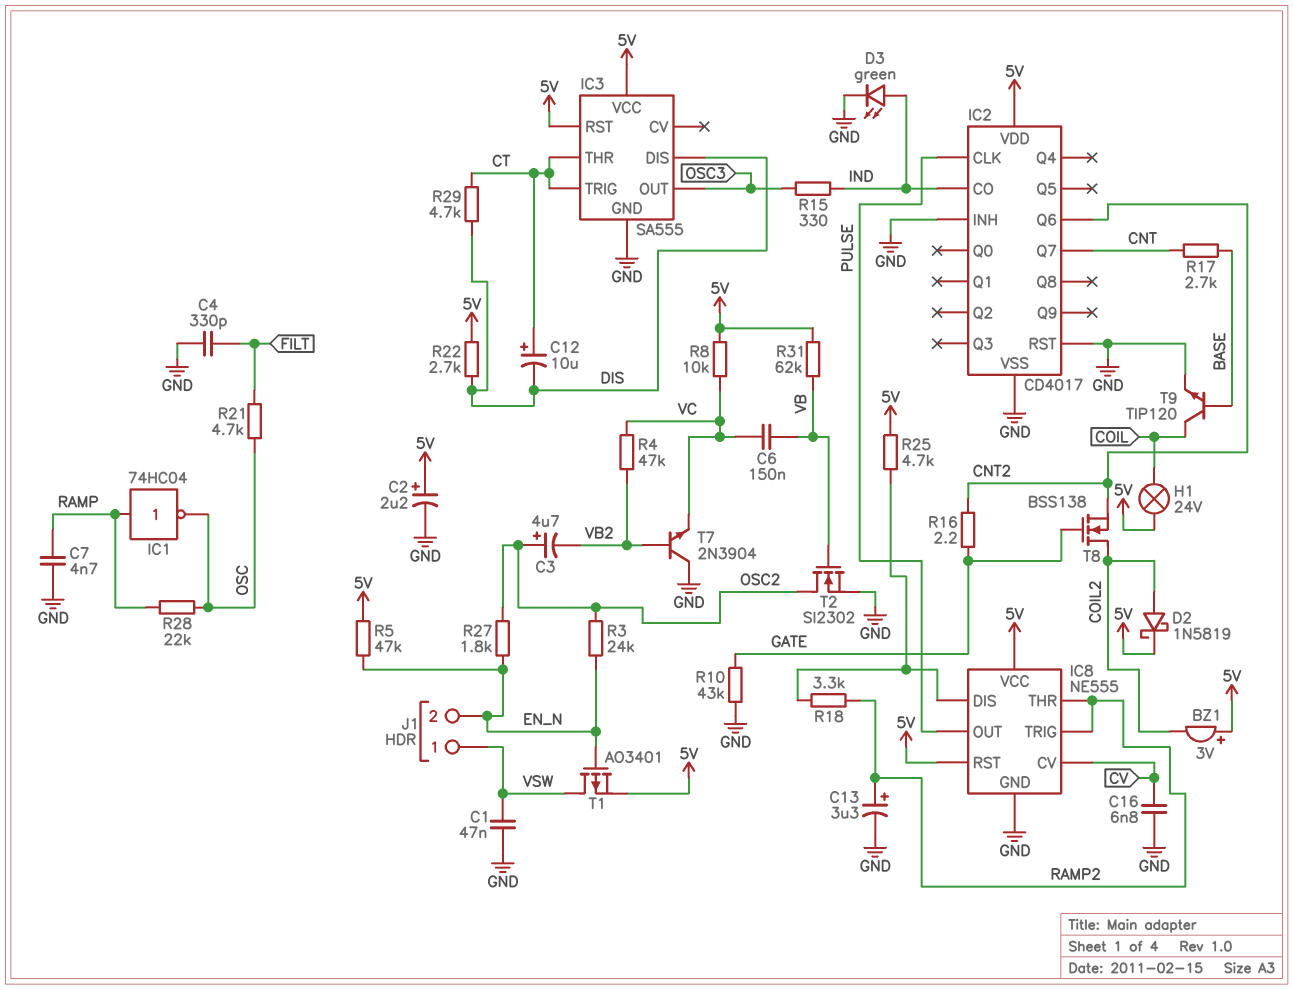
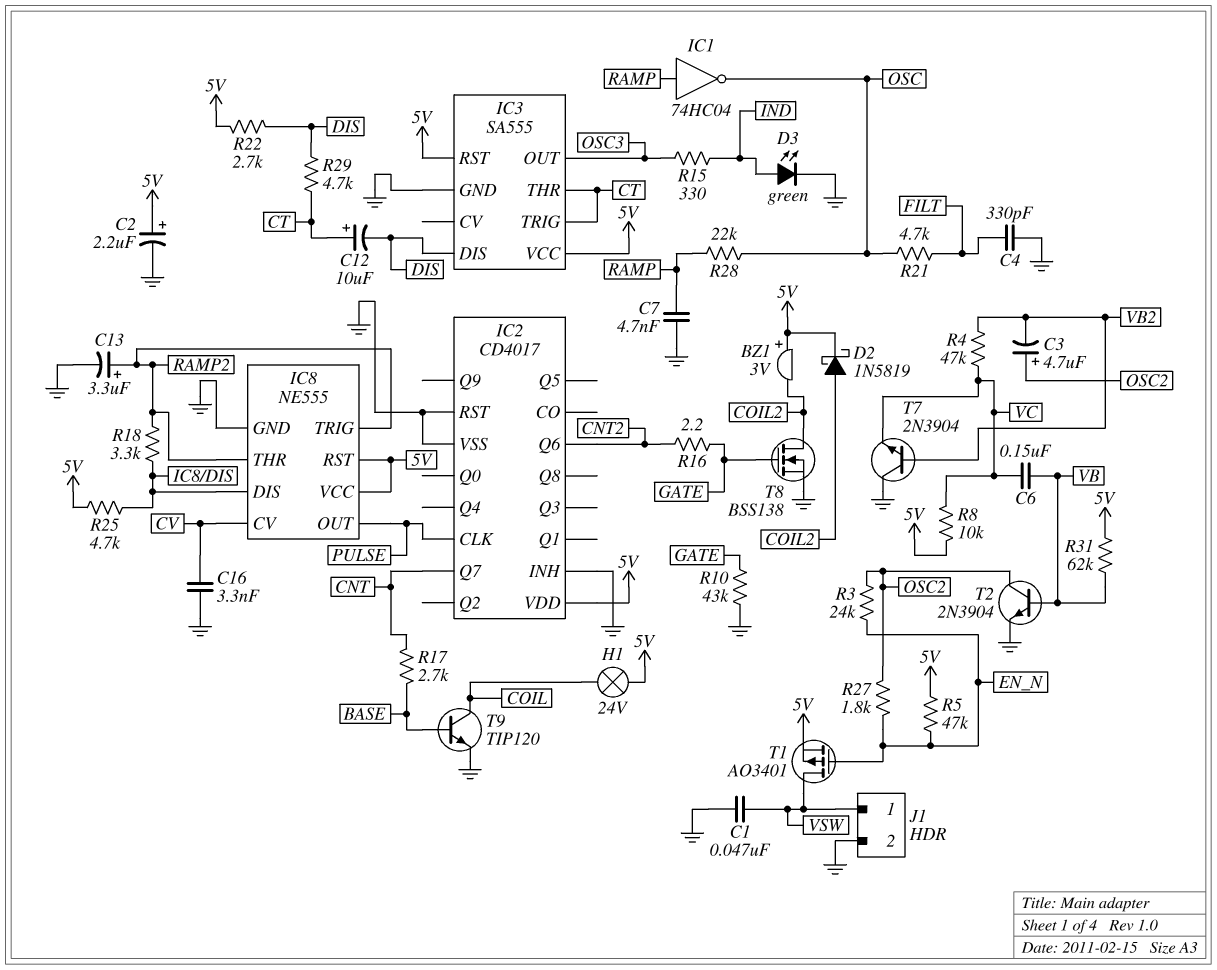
C16: 6.8nF (CV, GND) -> 3.3nF (CV, GND)
IC2 pin CO: IND -> none
J1 pin 2: EN_N -> GND
T2: NMOS SI2302 (G VB, D OSC2, S GND) -> NPN 2N3904 (B VB, C OSC2, E GND)
T8: NMOS BSS138 (G GATE, D COIL2, S CNT2) -> NMOS BSS138 (G GATE, D COIL2, S GND)

